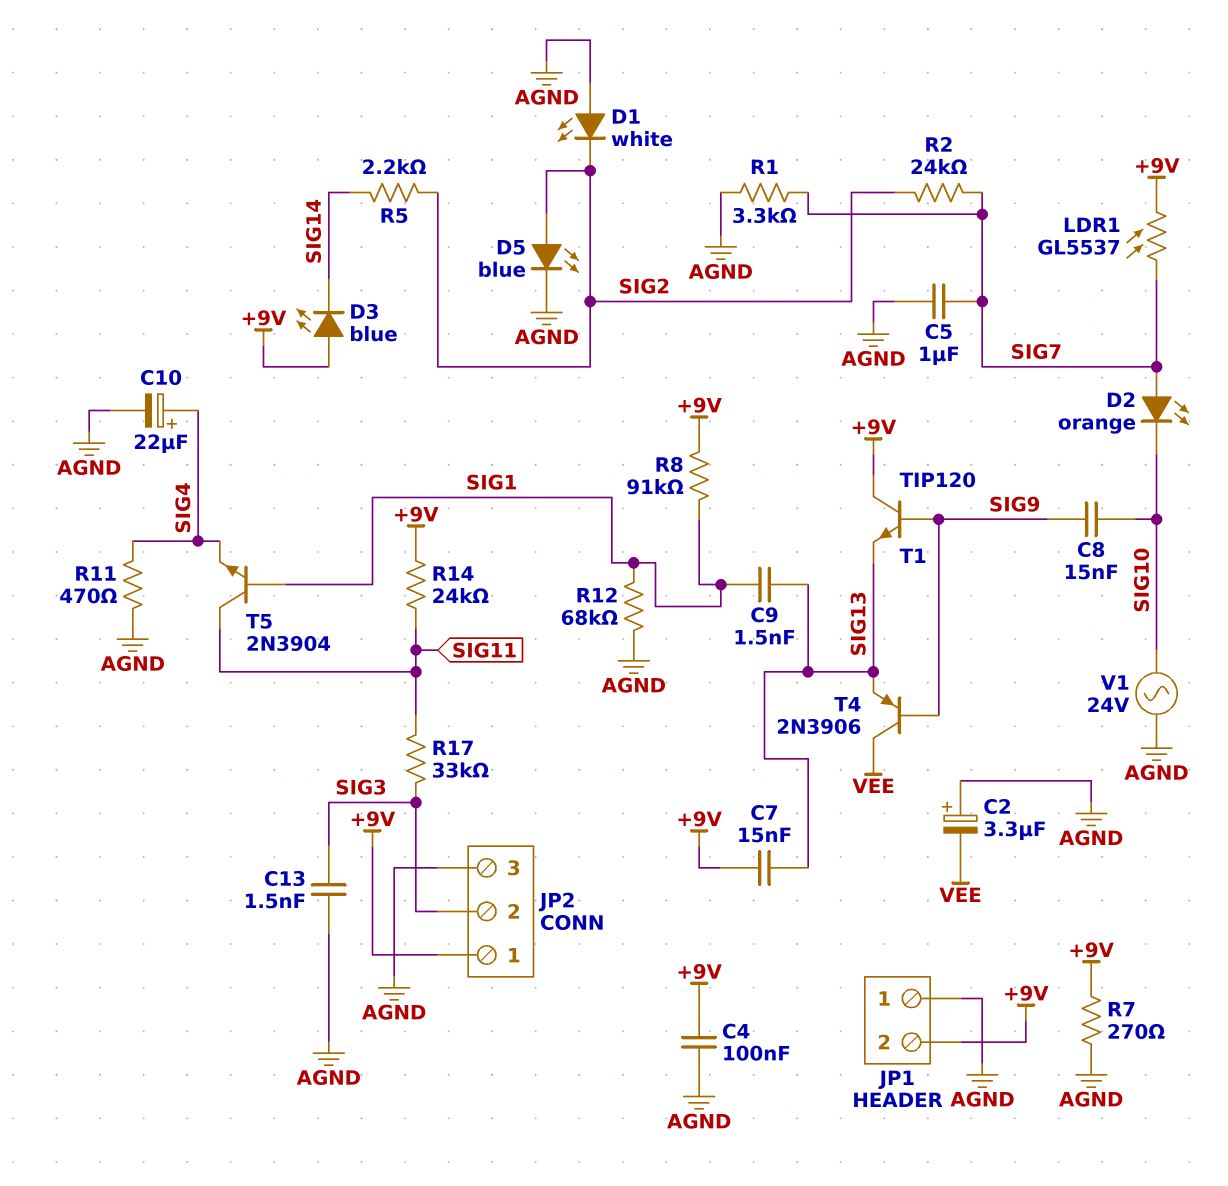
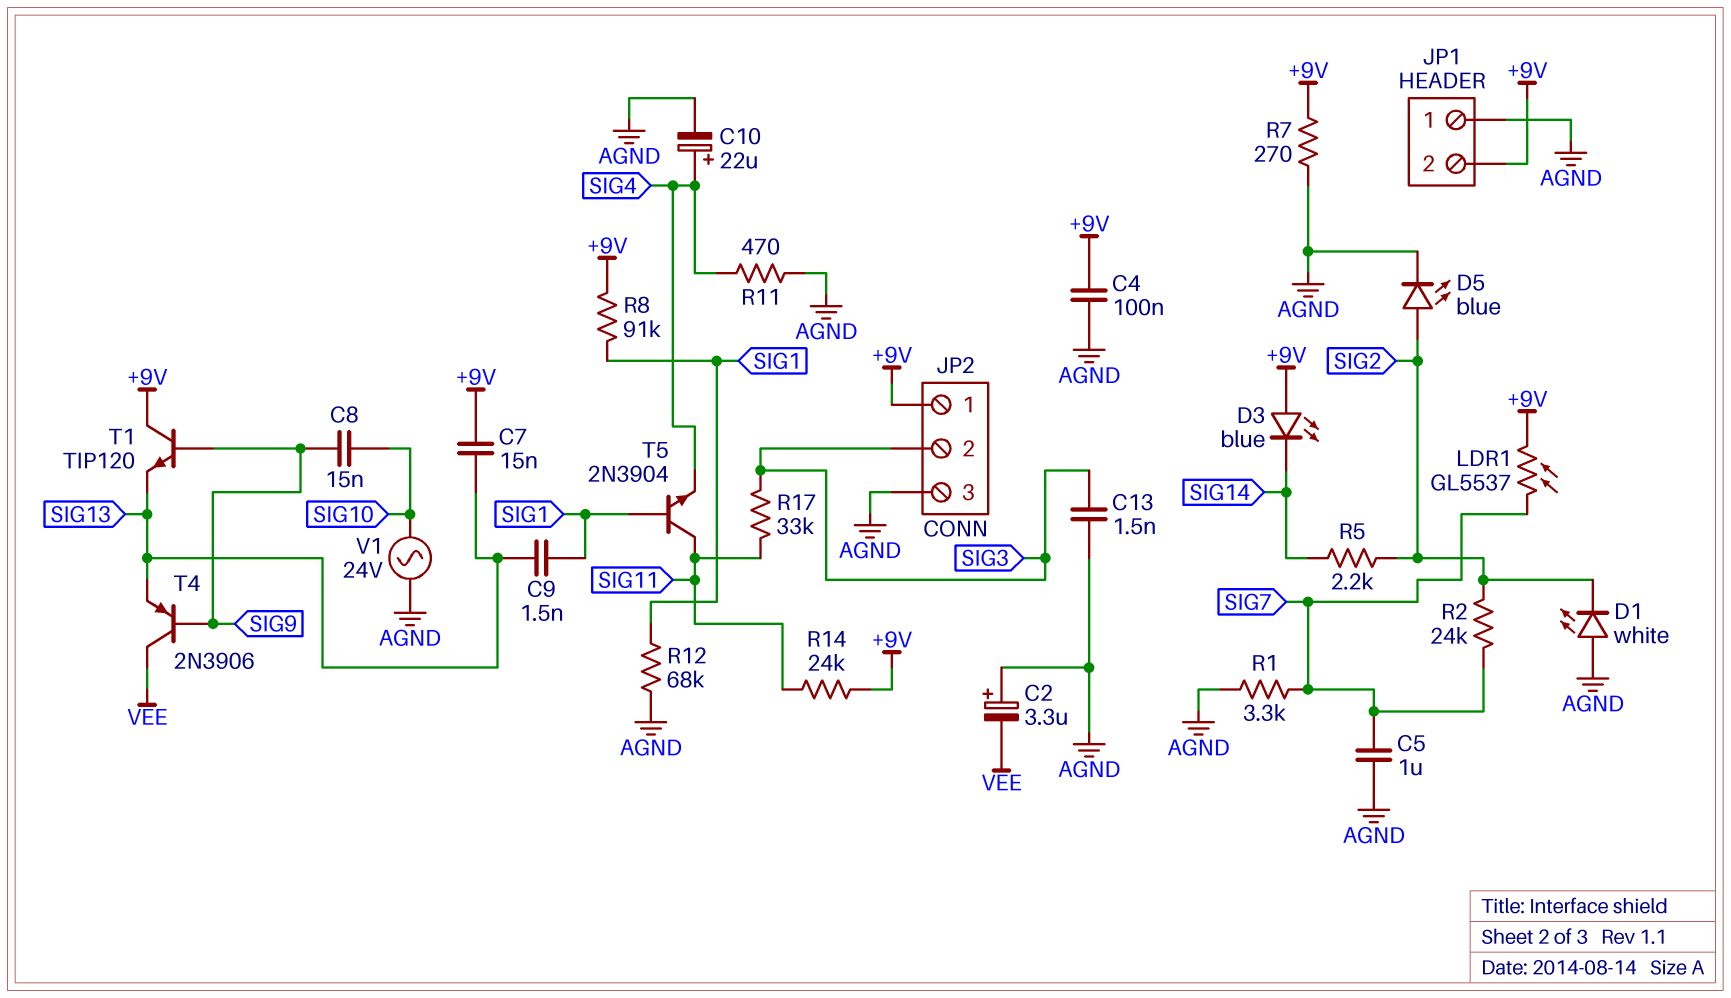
D2: LED orange (A SIG7, K SIG10) -> none

